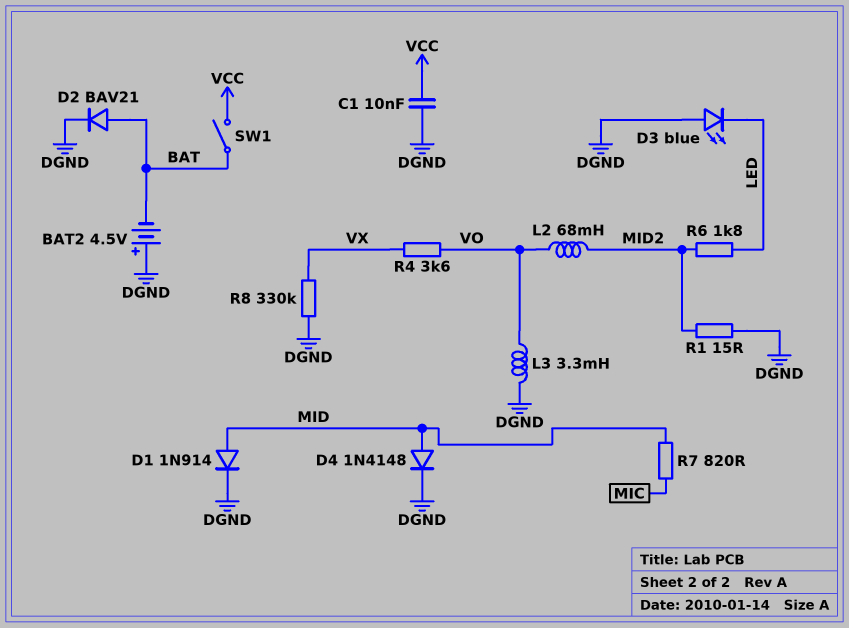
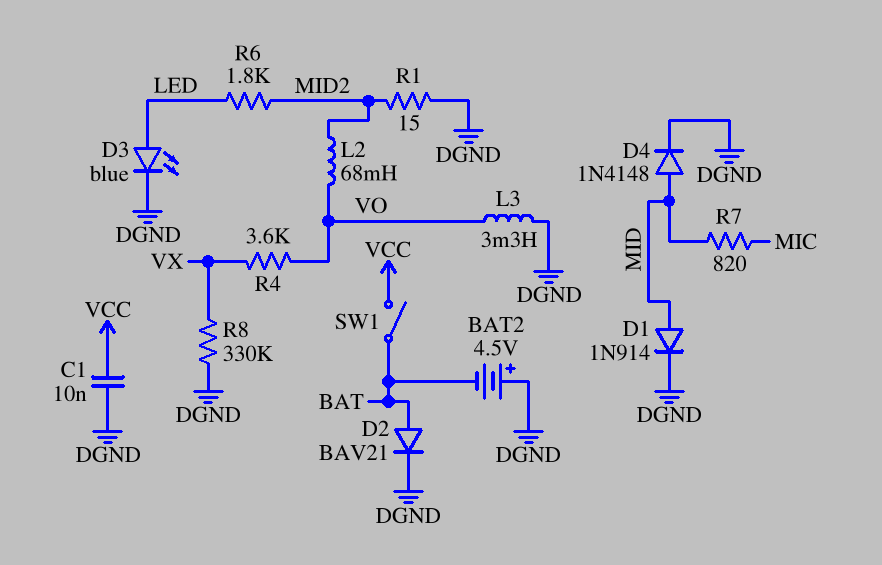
D3: LED blue (A DGND, K LED) -> LED blue (A LED, K DGND)

